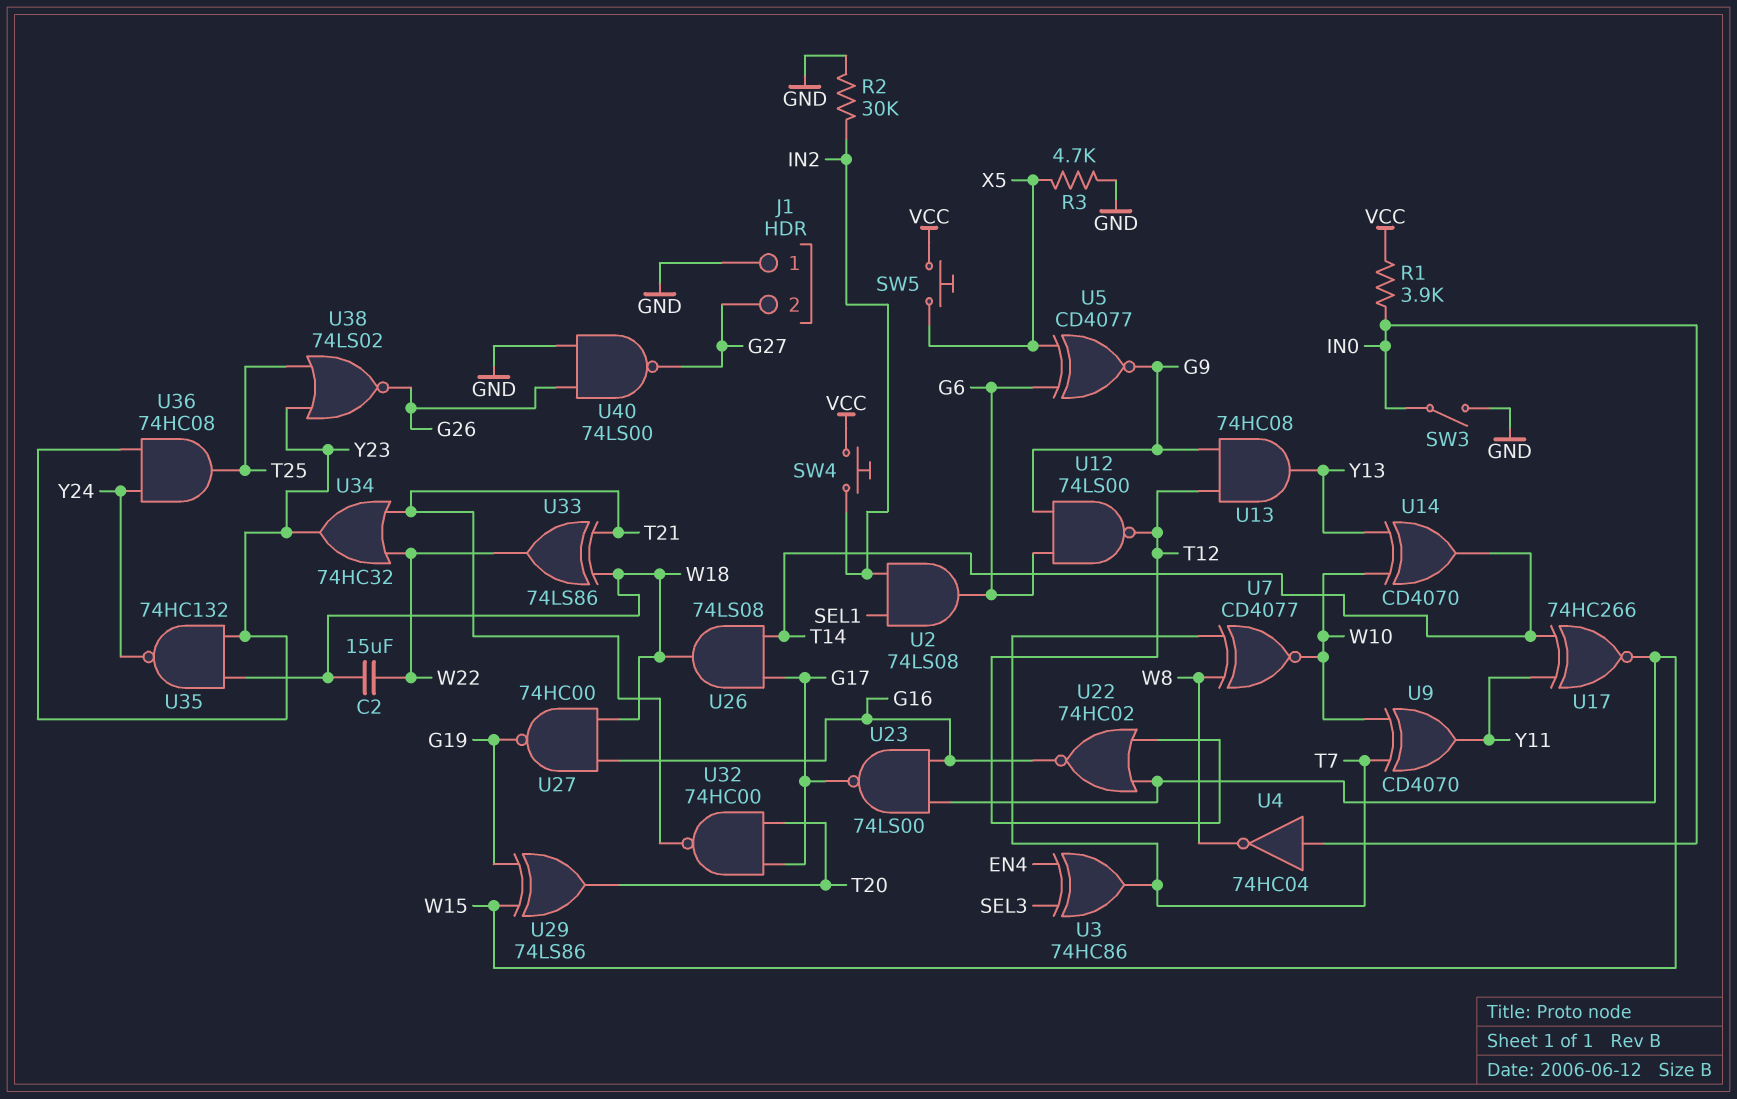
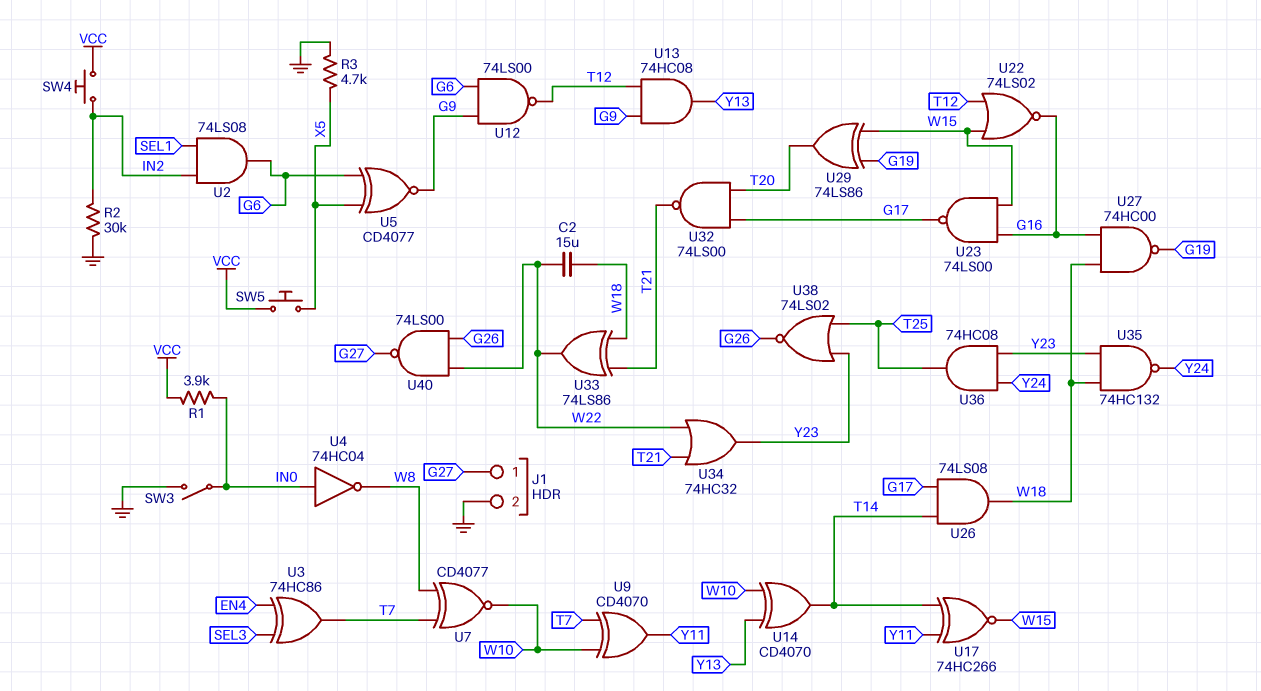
J1 pin 1: GND -> G27
J1 pin 2: G27 -> GND
U22: NOR 74HC02 (in T12, in W15, out G16) -> NOR 74LS02 (in T12, in W15, out G16)
U32: NAND 74HC00 (in G17, in T20, out T21) -> NAND 74LS00 (in G17, in T20, out T21)
U40: NAND 74LS00 (in G26, in GND, out G27) -> NAND 74LS00 (in G26, in W22, out G27)

